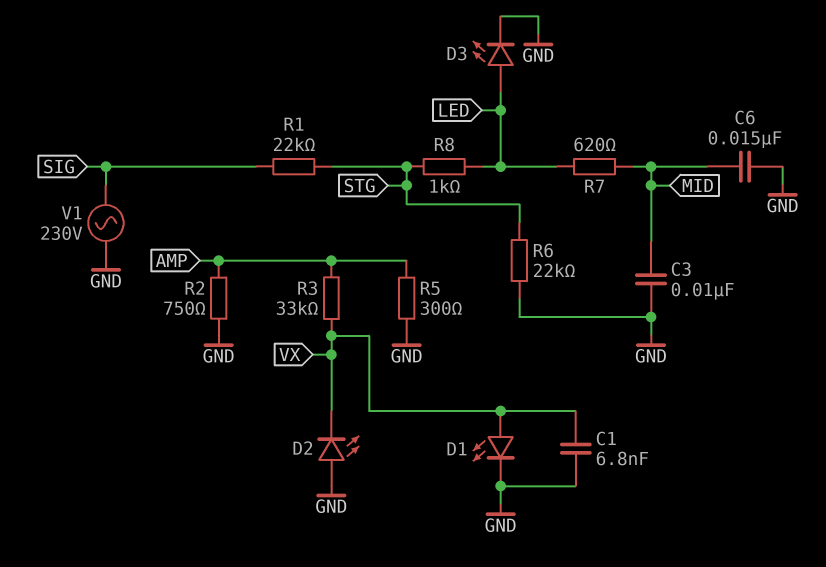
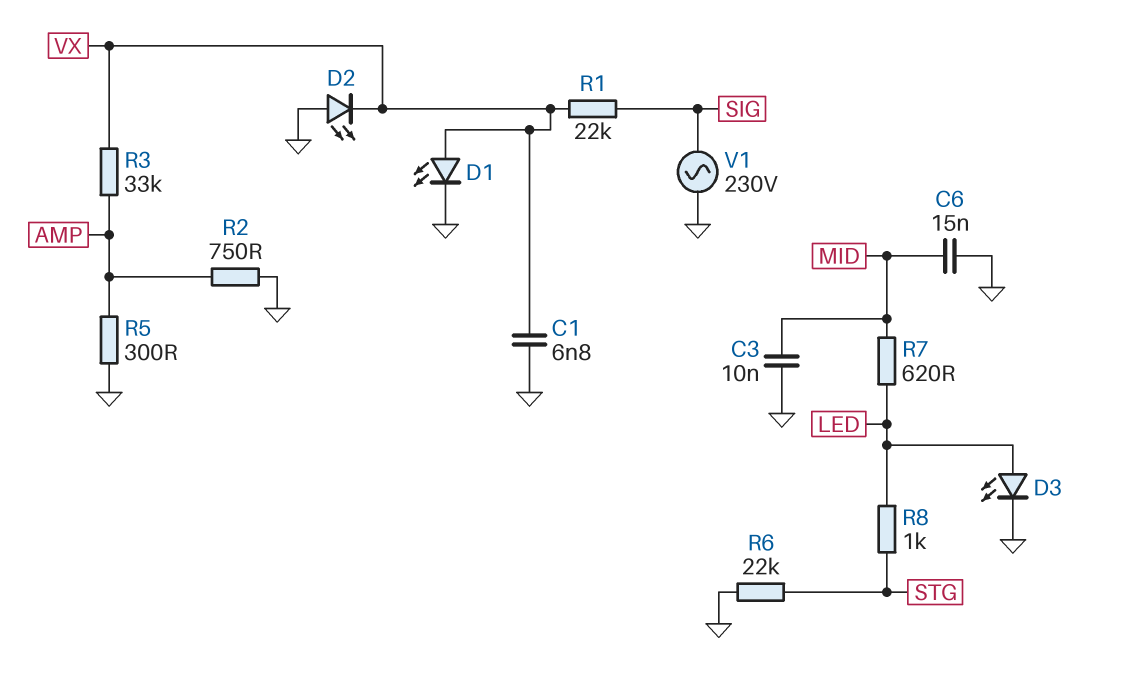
R1: 22k (SIG, STG) -> 22k (SIG, VX)

